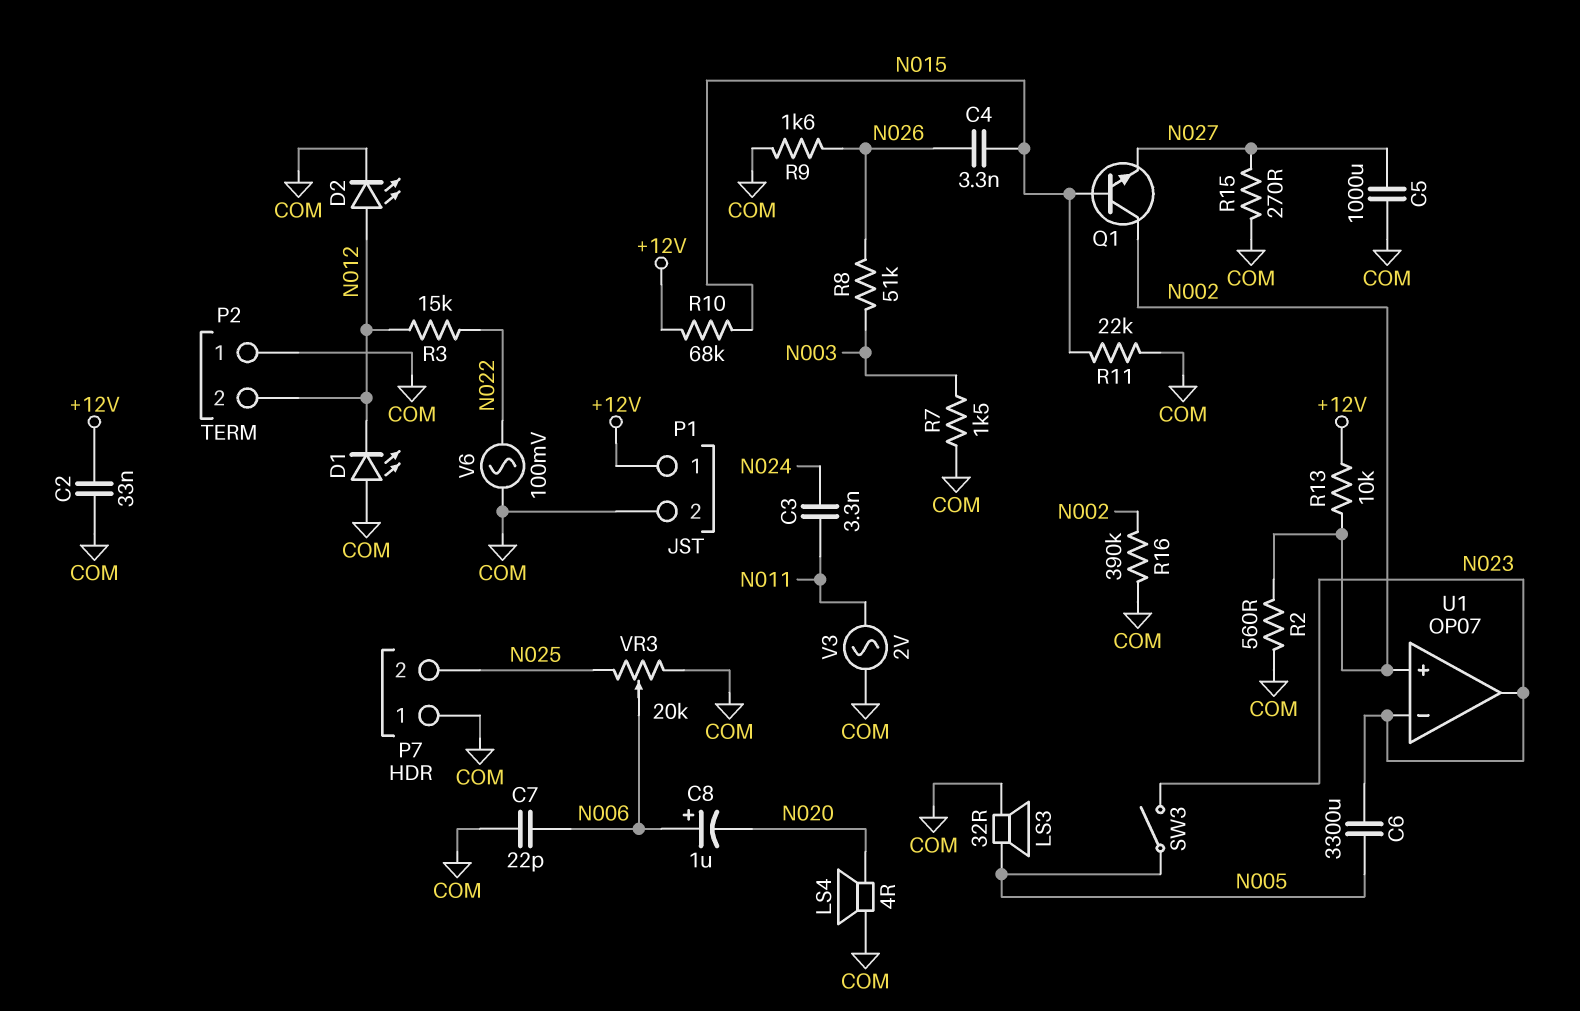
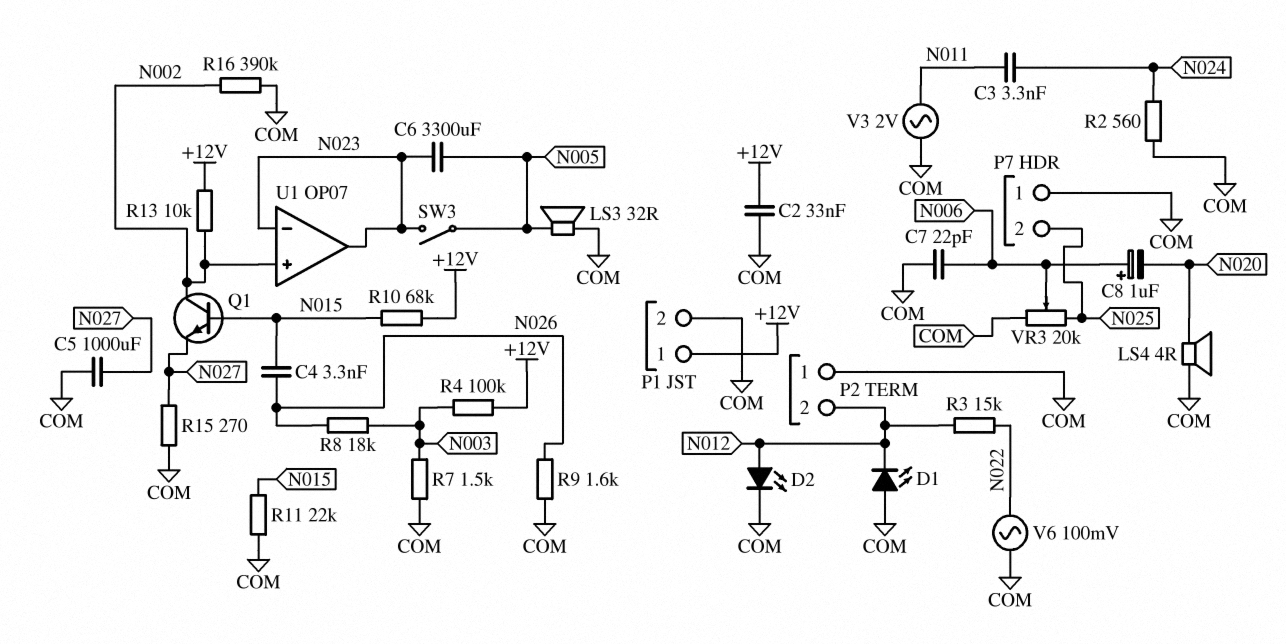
R2: 560 (COM, N002) -> 560 (COM, N024)
R4: none -> 100k (+12V, N003)
R8: 51k (N003, N026) -> 18k (N003, N026)

